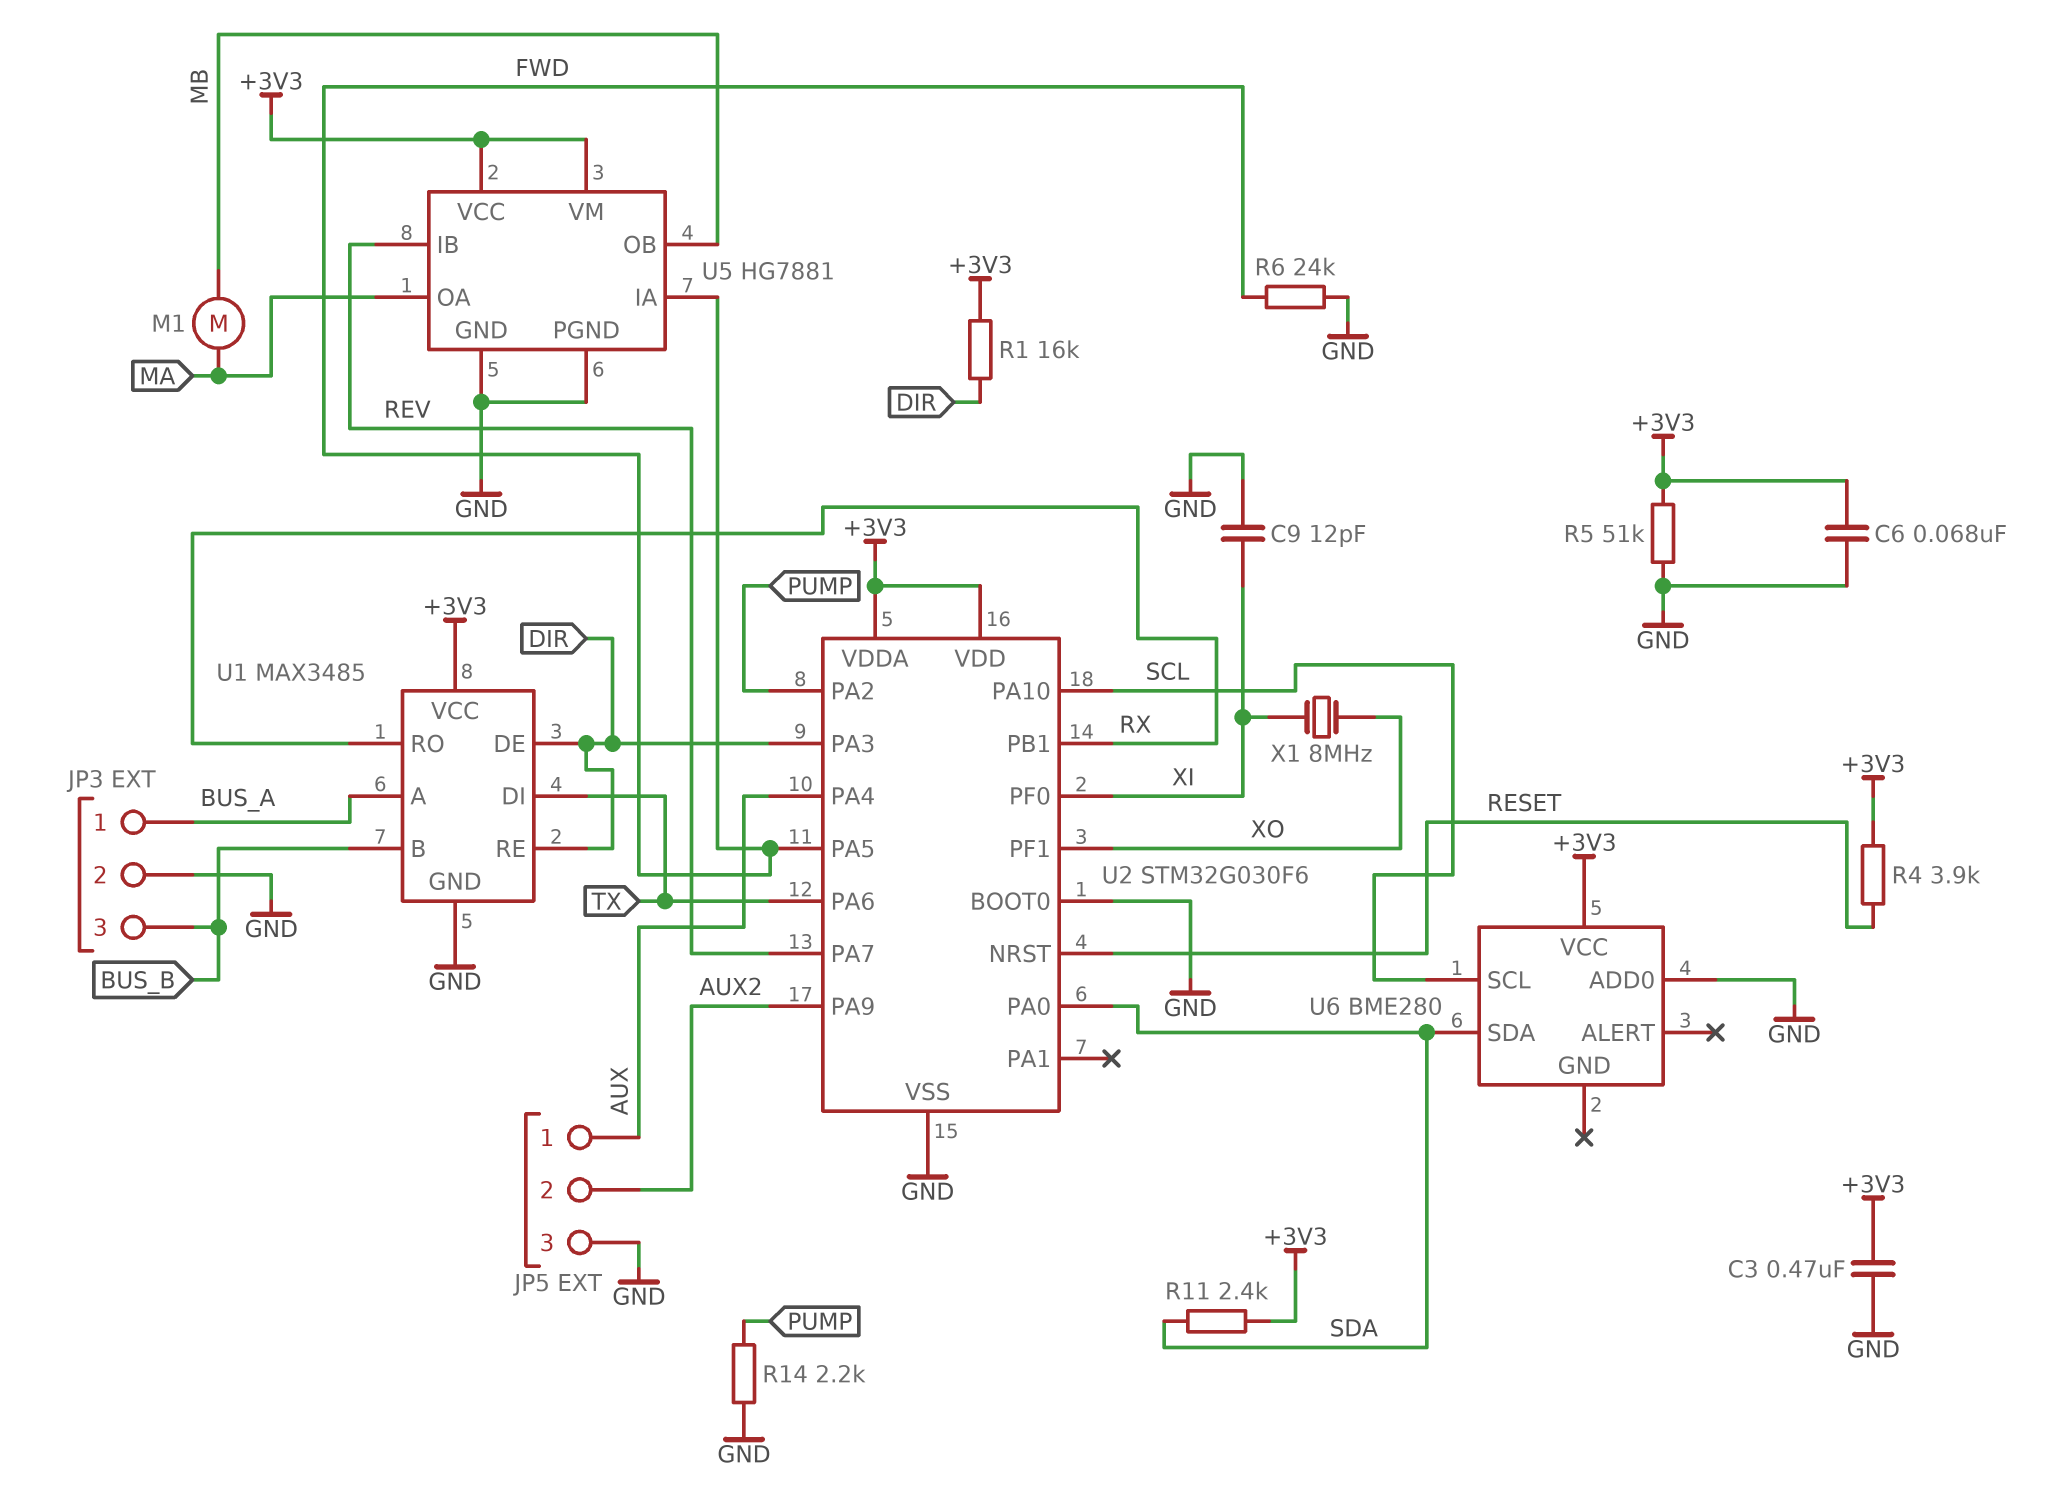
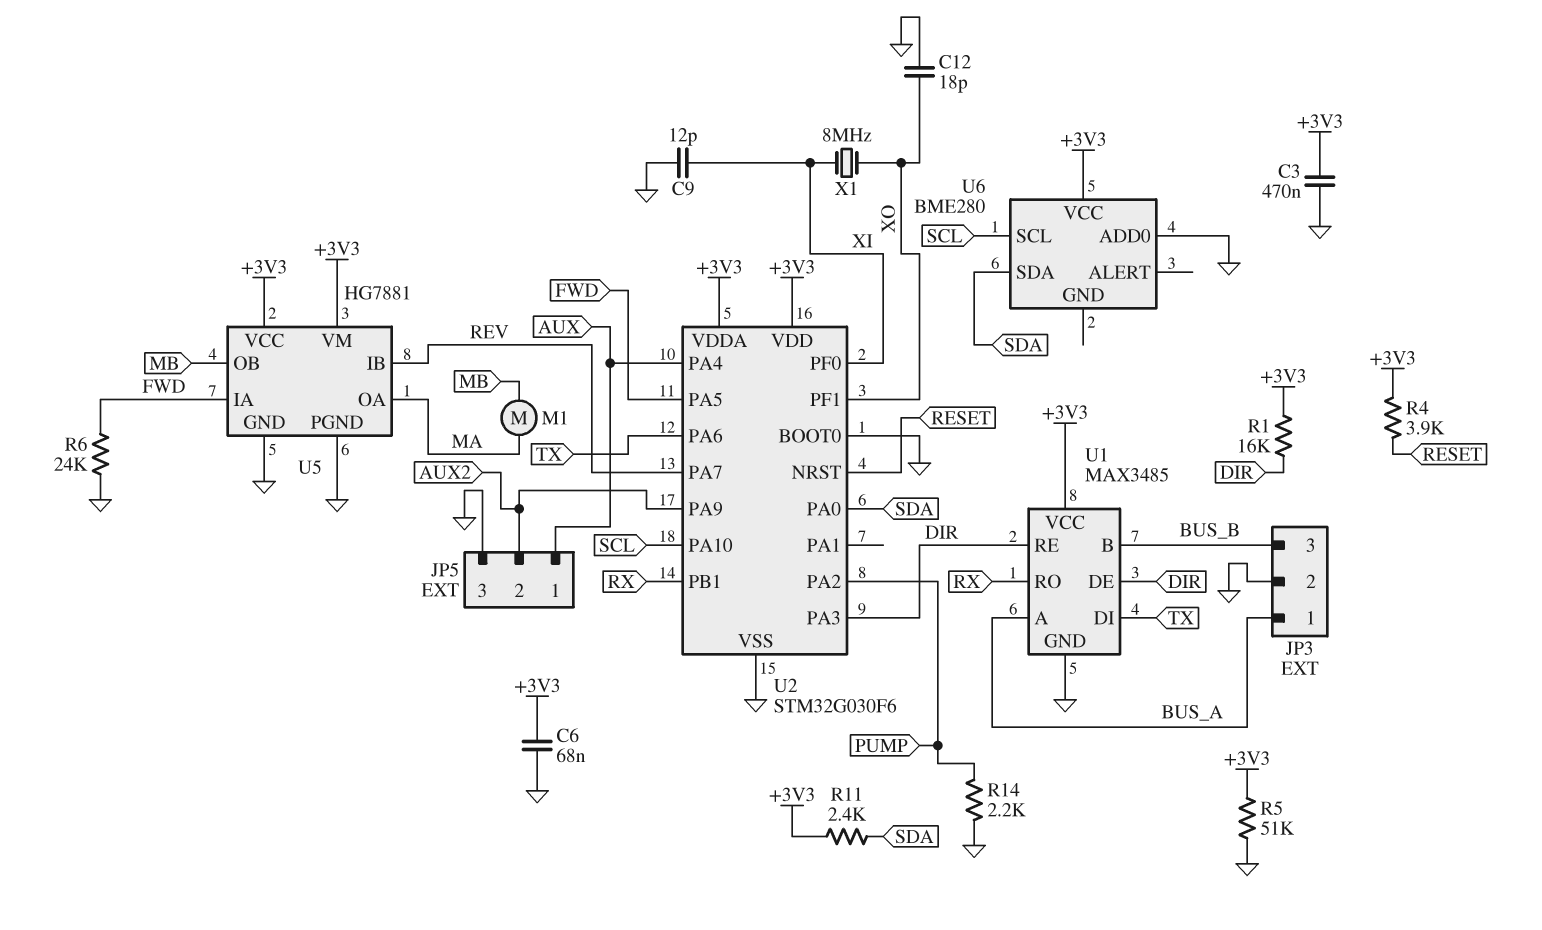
C12: none -> 18pF (GND, XO)

